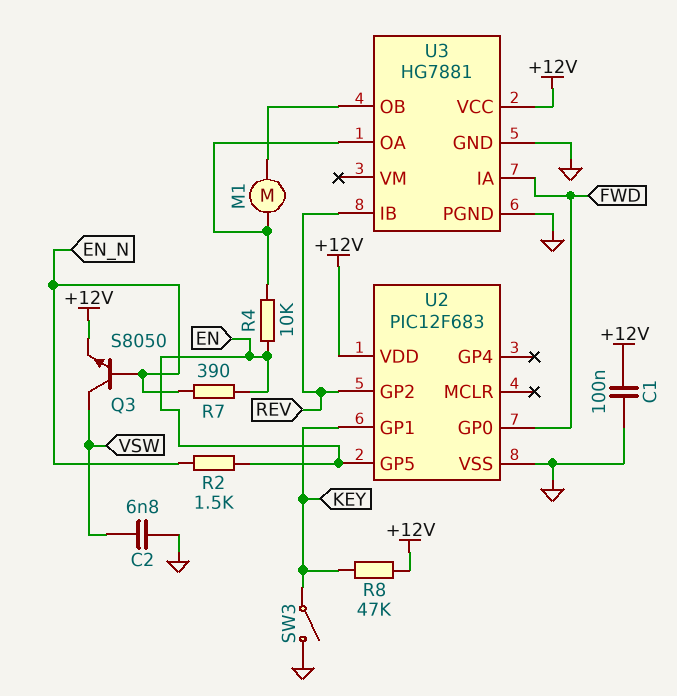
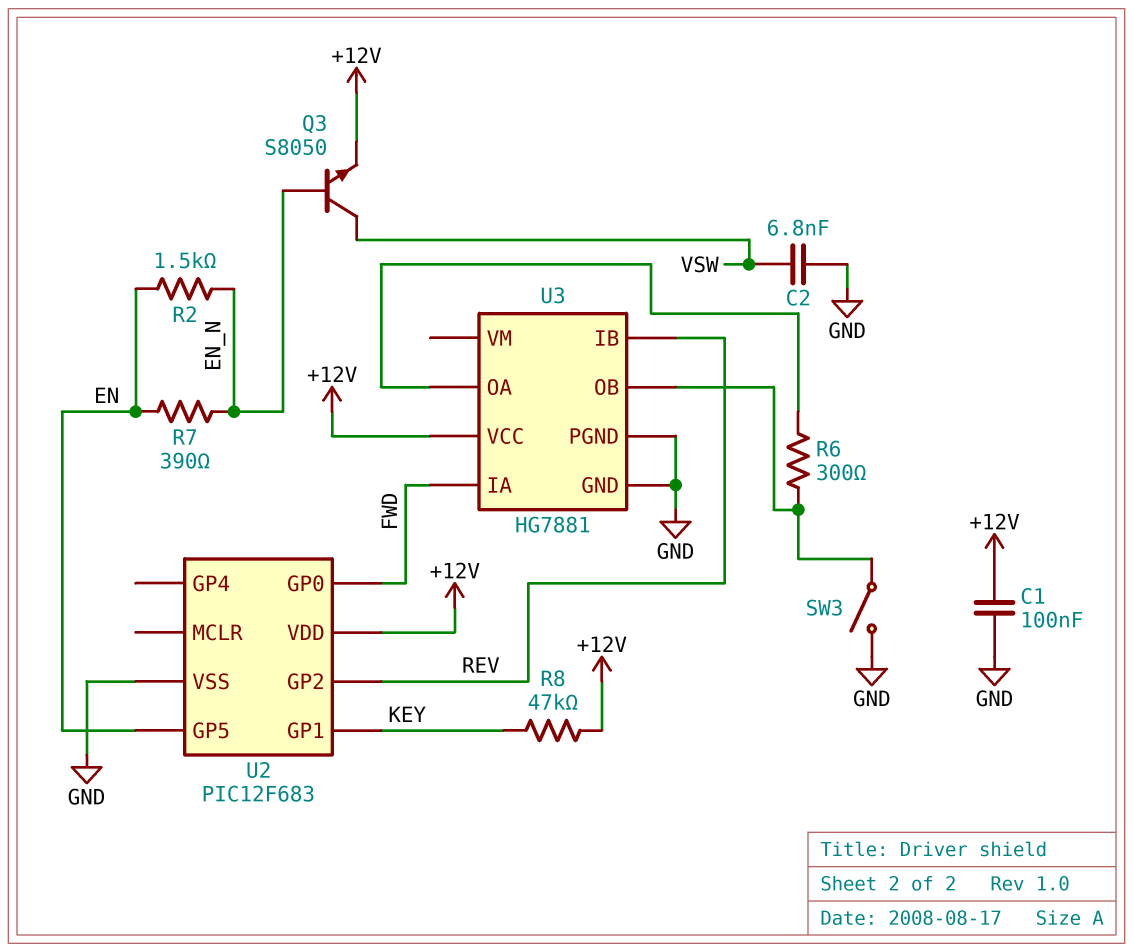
M1: motor (U3/OA, U3/OB) -> none
R4: 10k (EN, U3/OA) -> none
R6: none -> 300 (U3/OA, U3/OB)
SW3: switch (GND, KEY) -> switch (GND, U3/OB)

